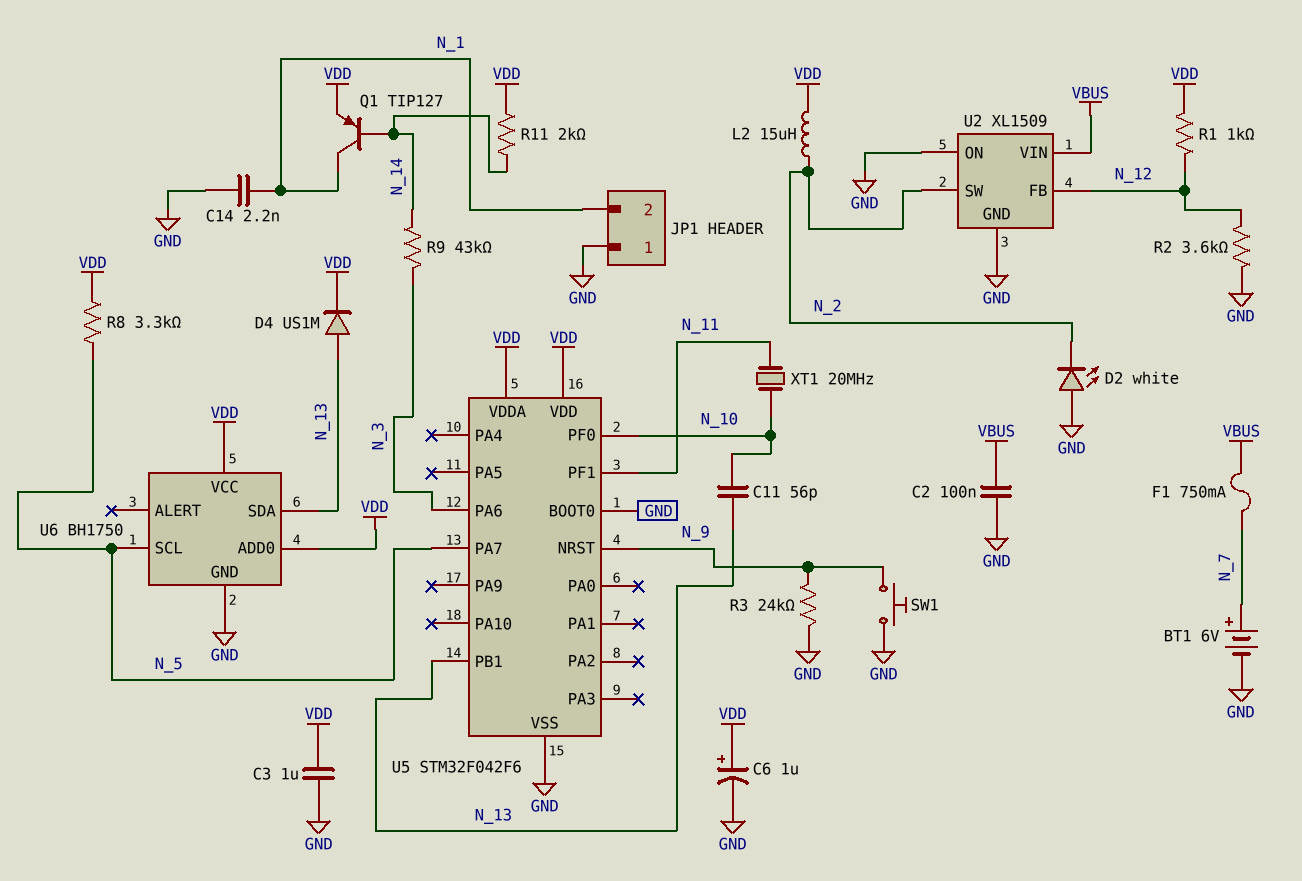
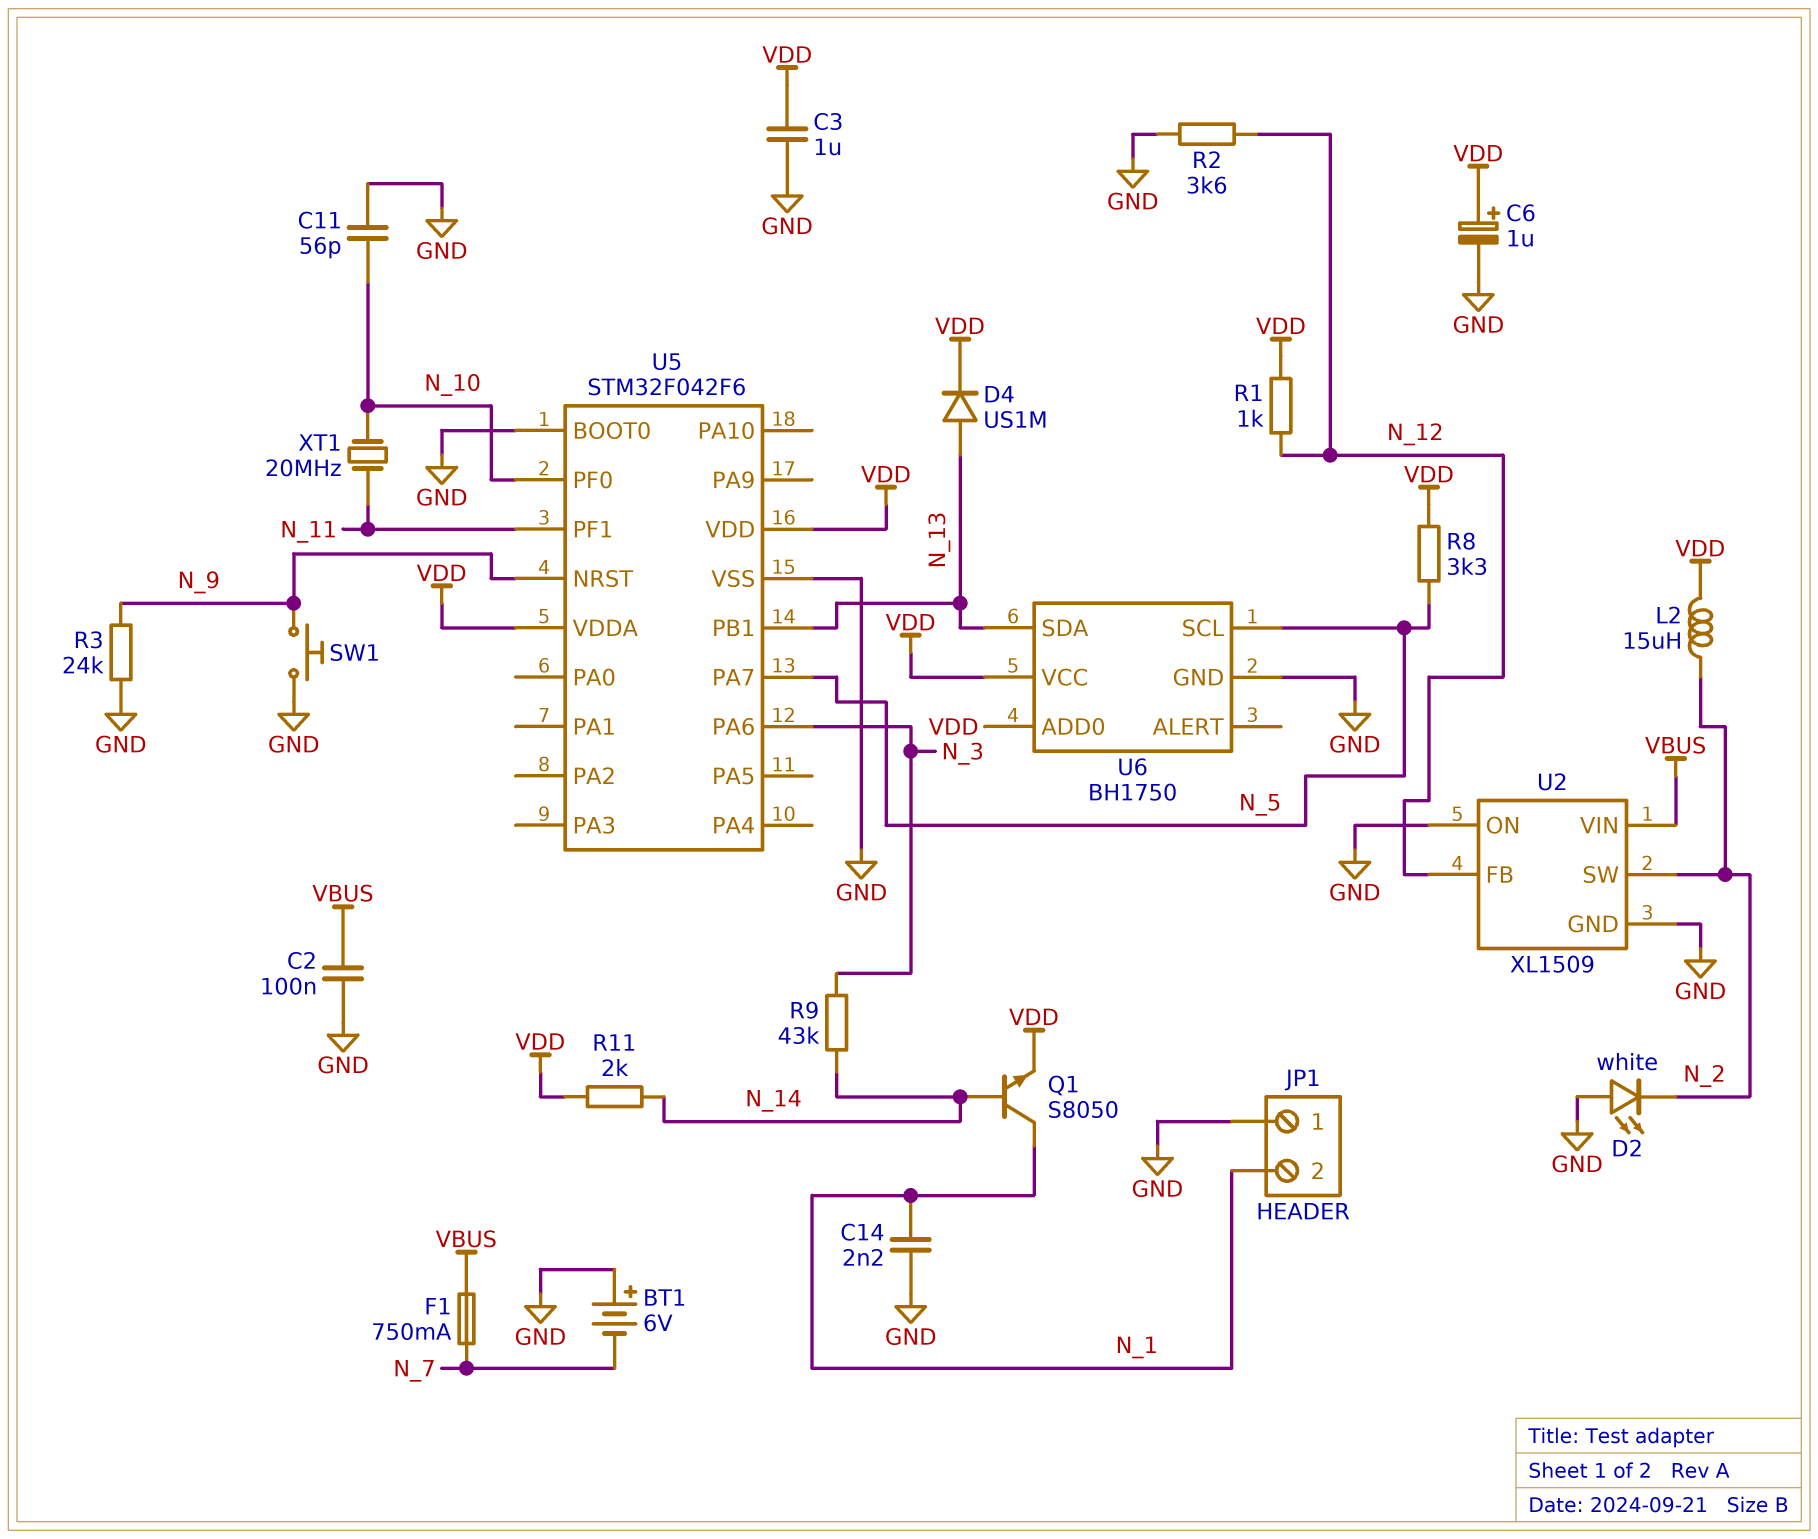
BT1: 6V (plus N_7, minus GND) -> 6V (plus GND, minus N_7)
C11: 56pF (N_10, N_13) -> 56pF (GND, N_10)
Q1: PNP TIP127 (B N_14, C N_1, E VDD) -> NPN S8050 (B N_14, C N_1, E VDD)

